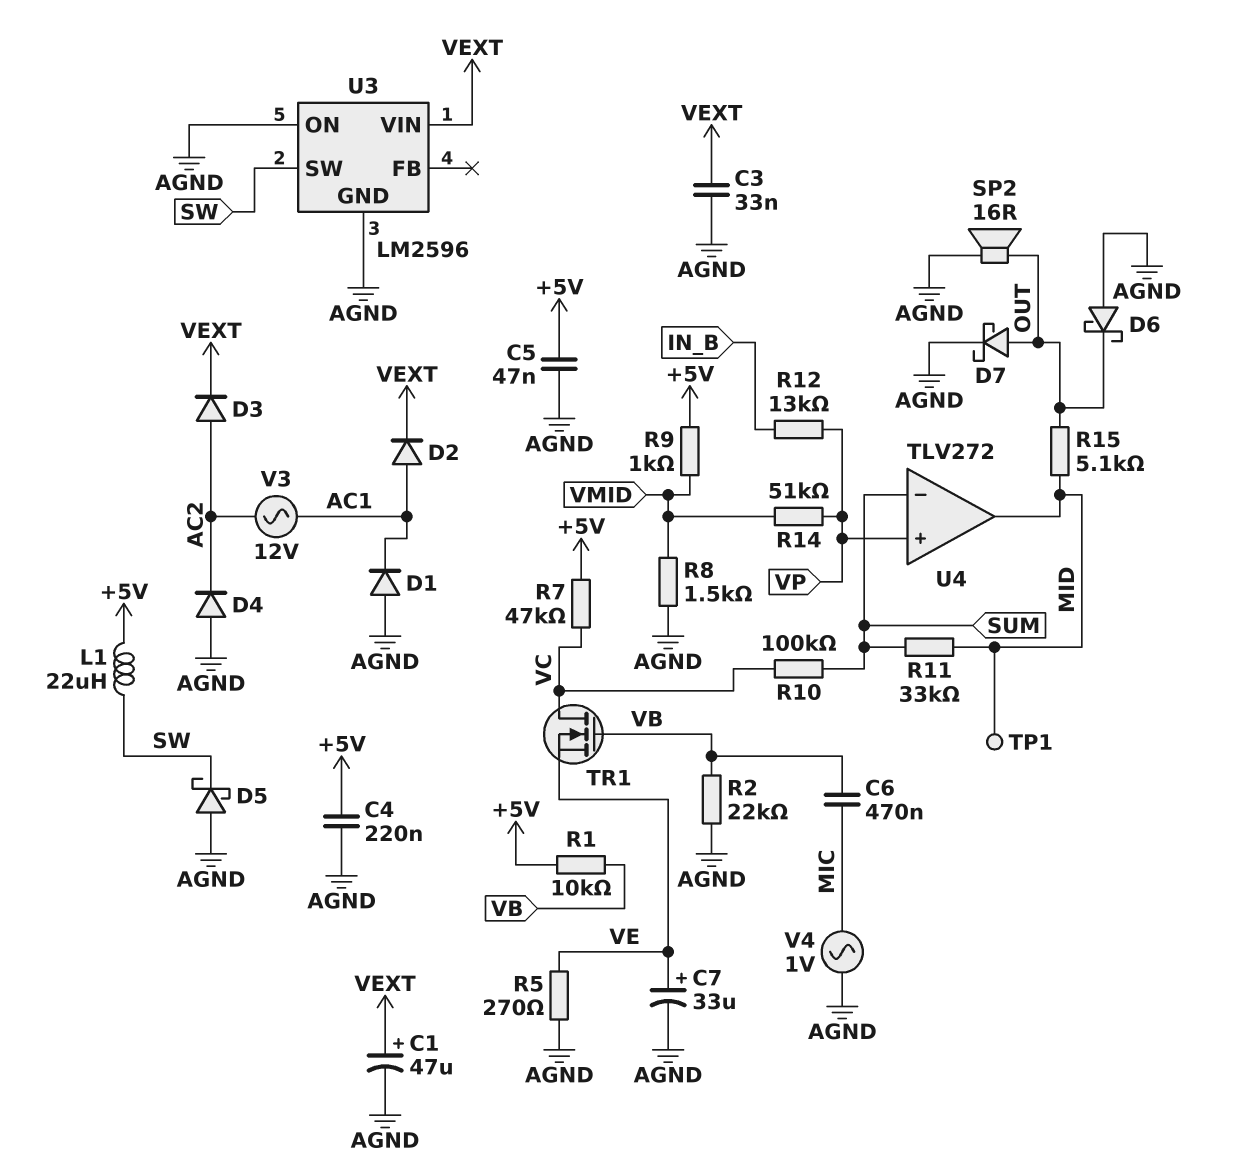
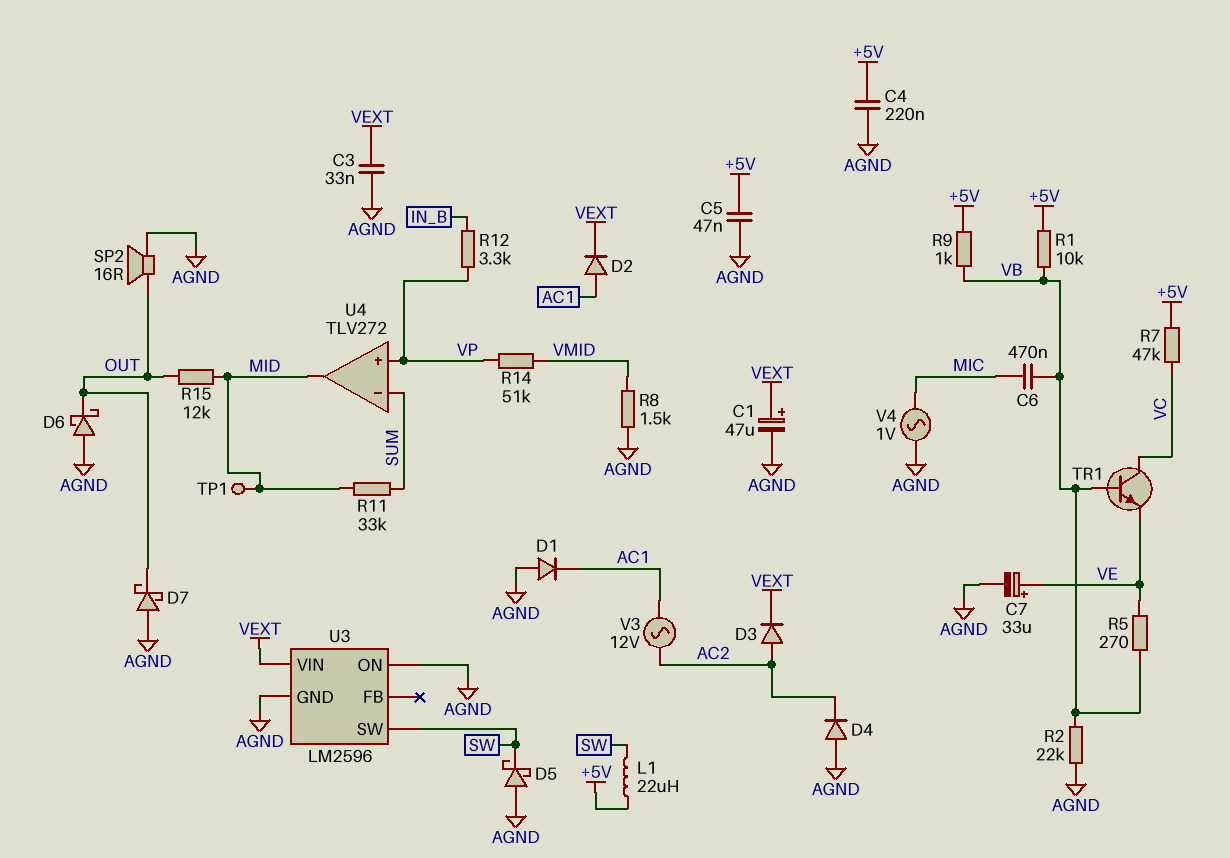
D7: schottky (A OUT, K AGND) -> schottky (A AGND, K OUT)
R5: 270 (AGND, VE) -> 270 (VB, VE)
R9: 1k (+5V, VMID) -> 1k (+5V, VB)
R10: 100k (SUM, VC) -> none
R12: 13k (IN_B, VP) -> 3.3k (IN_B, VP)
R15: 5.1k (MID, OUT) -> 12k (MID, OUT)
TR1: NMOS (G VB, D VC, S VE) -> NPN (B VB, C VC, E VE)

